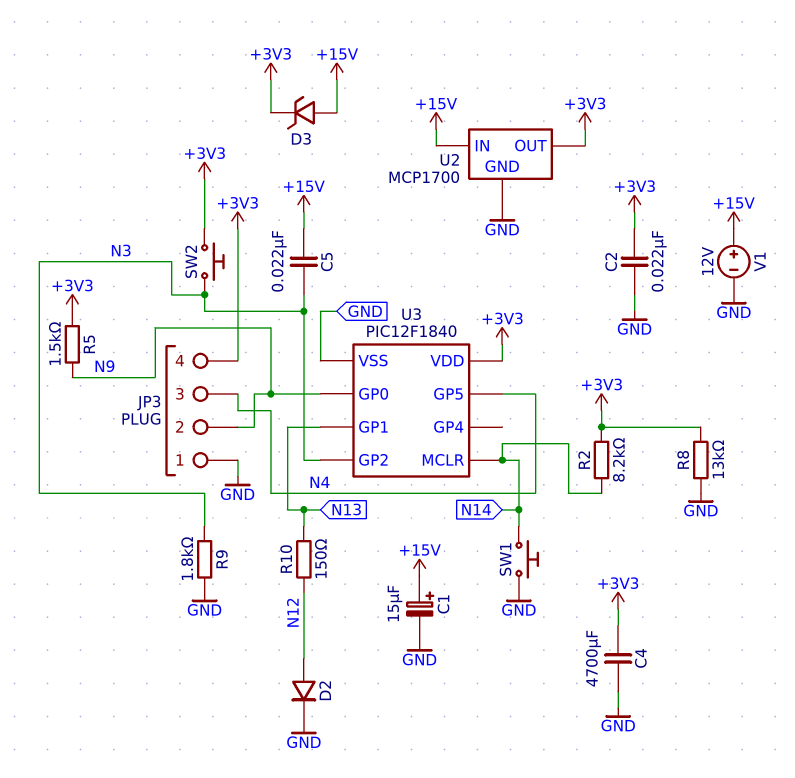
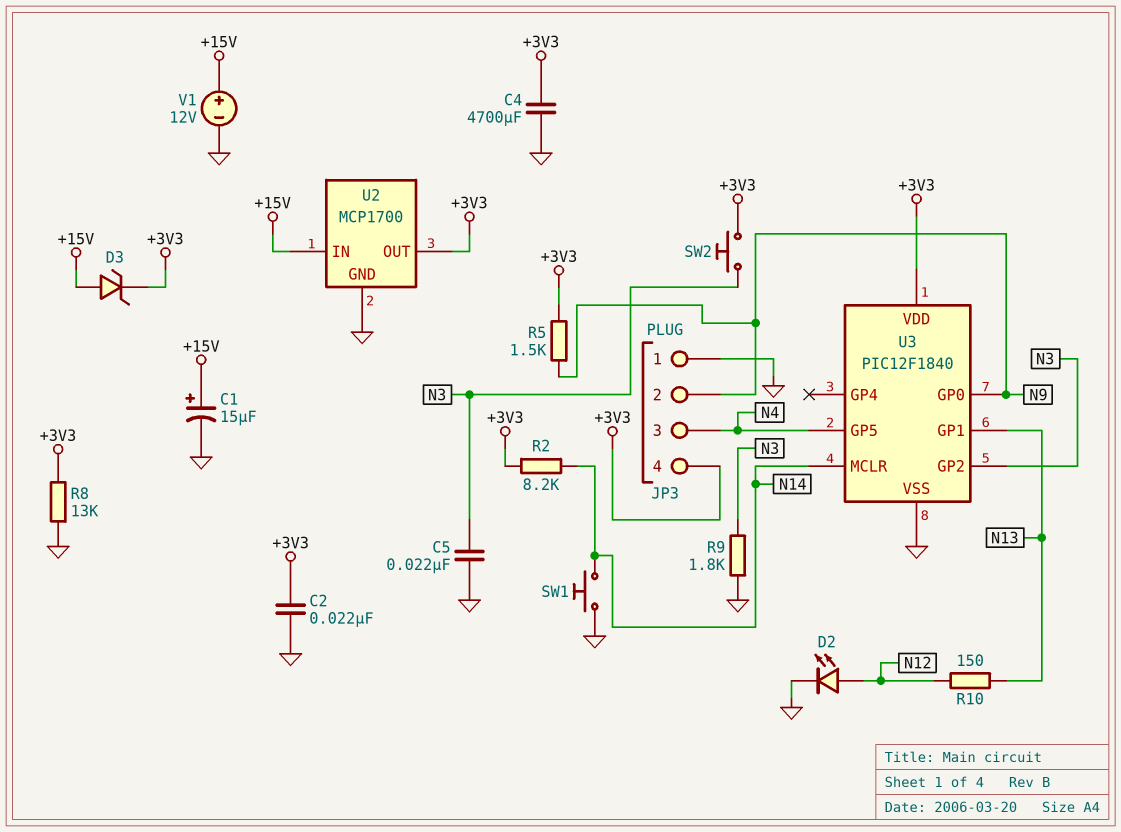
C5: 22nF (+15V, N3) -> 22nF (GND, N3)
D2: diode (A N12, K GND) -> LED (A N12, K GND)

